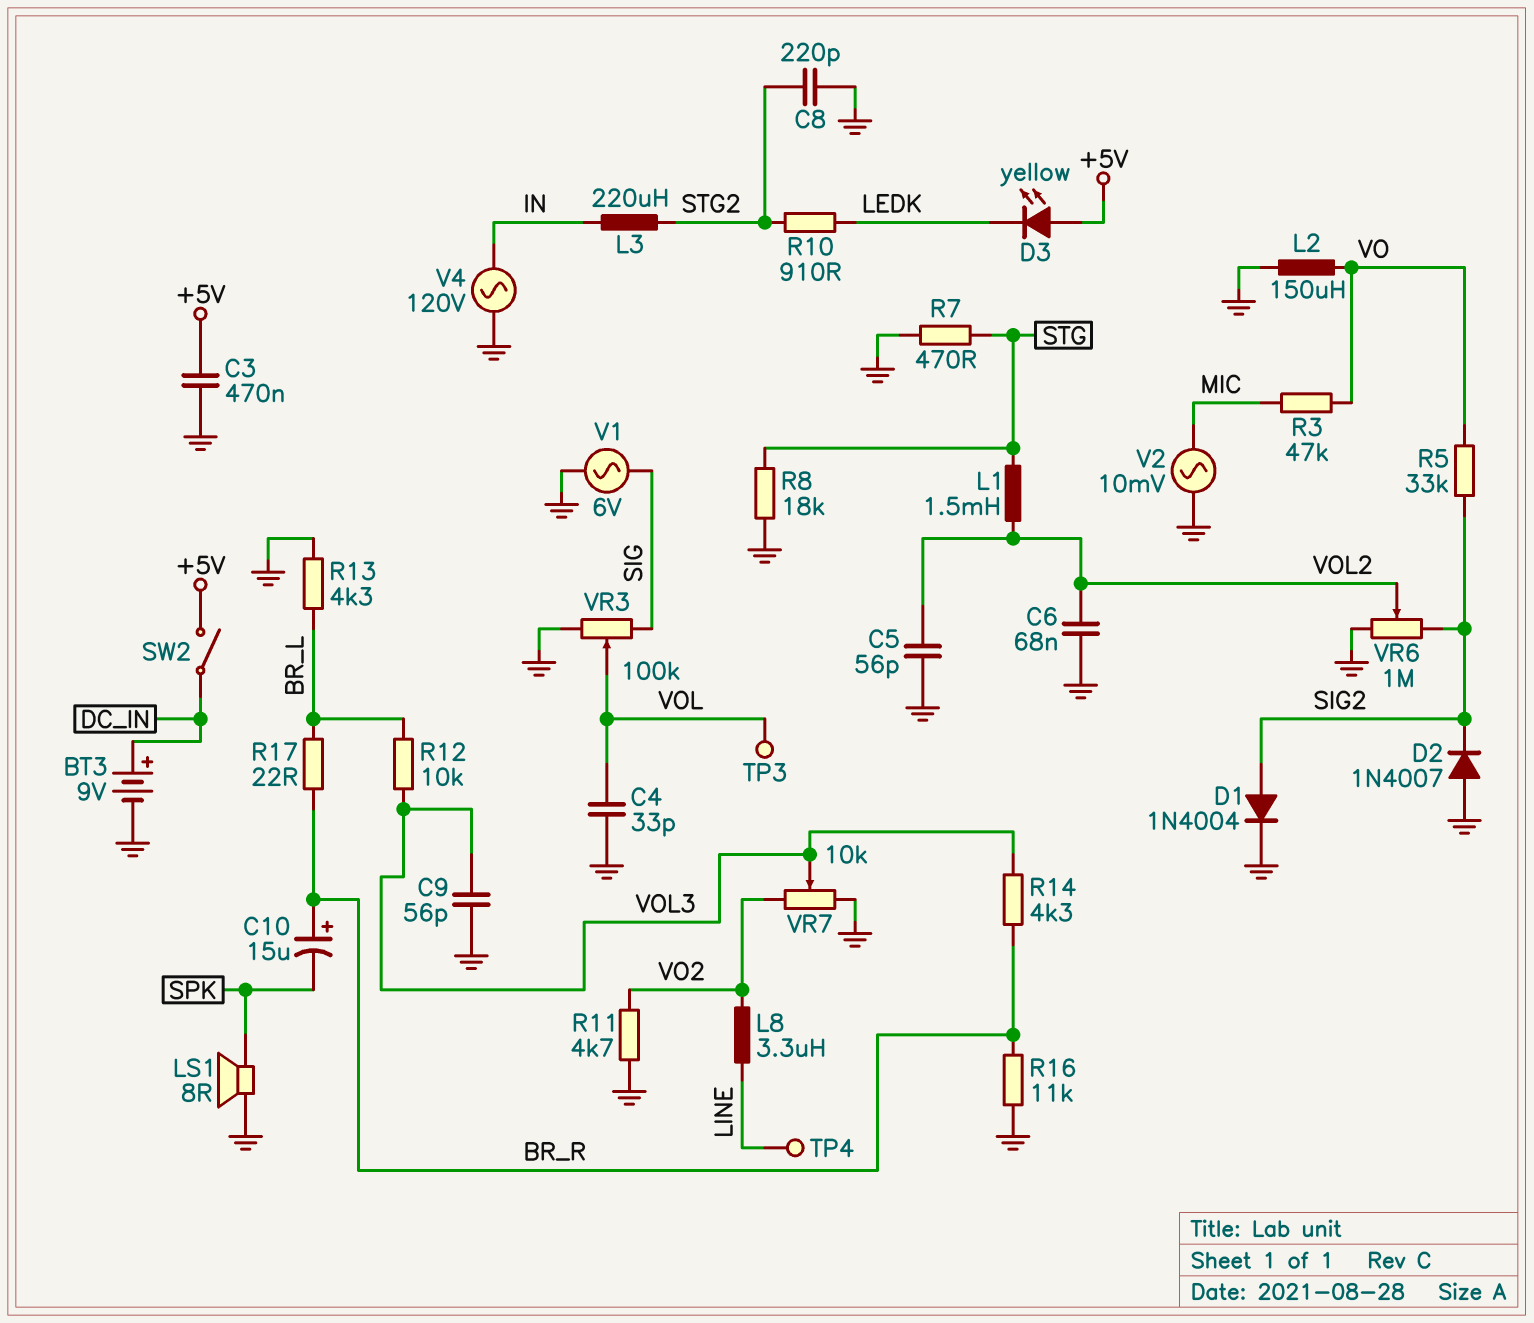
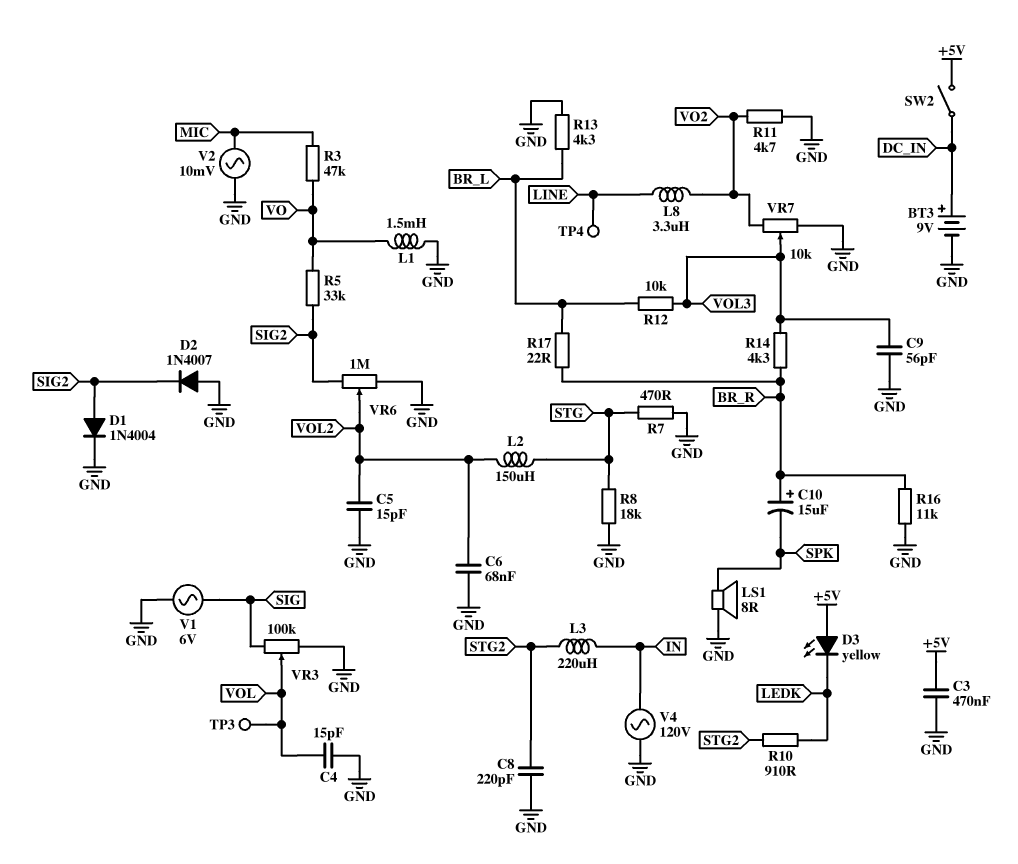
C4: 33pF (GND, VOL) -> 15pF (GND, VOL)
C5: 56pF (GND, VOL2) -> 15pF (GND, VOL2)
L1: 1.5mH (STG, VOL2) -> 1.5mH (GND, VO)
L2: 150uH (GND, VO) -> 150uH (STG, VOL2)

